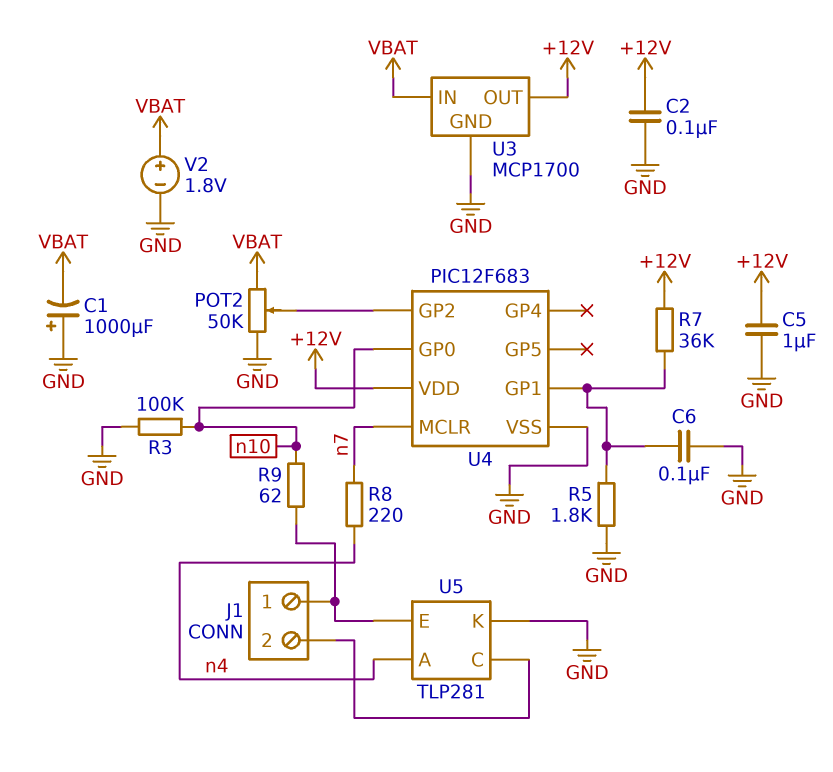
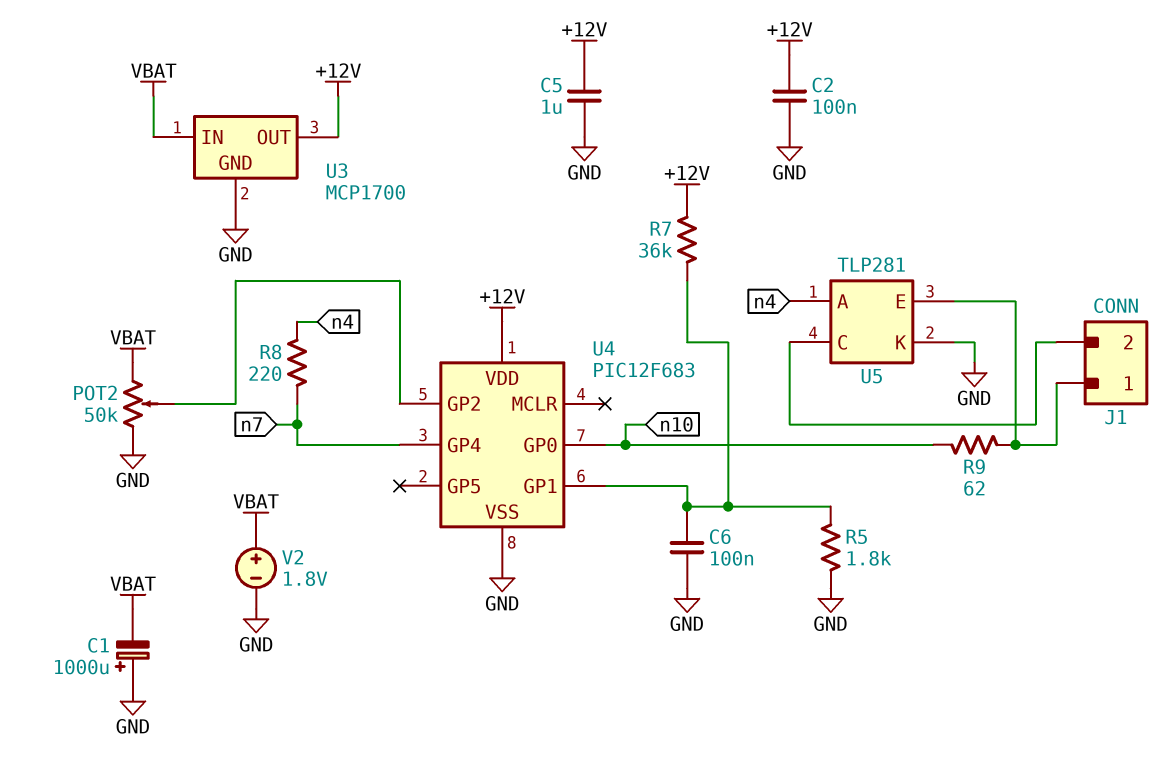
R3: 100k (GND, n10) -> none
U4 pin GP4: none -> n7
U4 pin MCLR: n7 -> none

